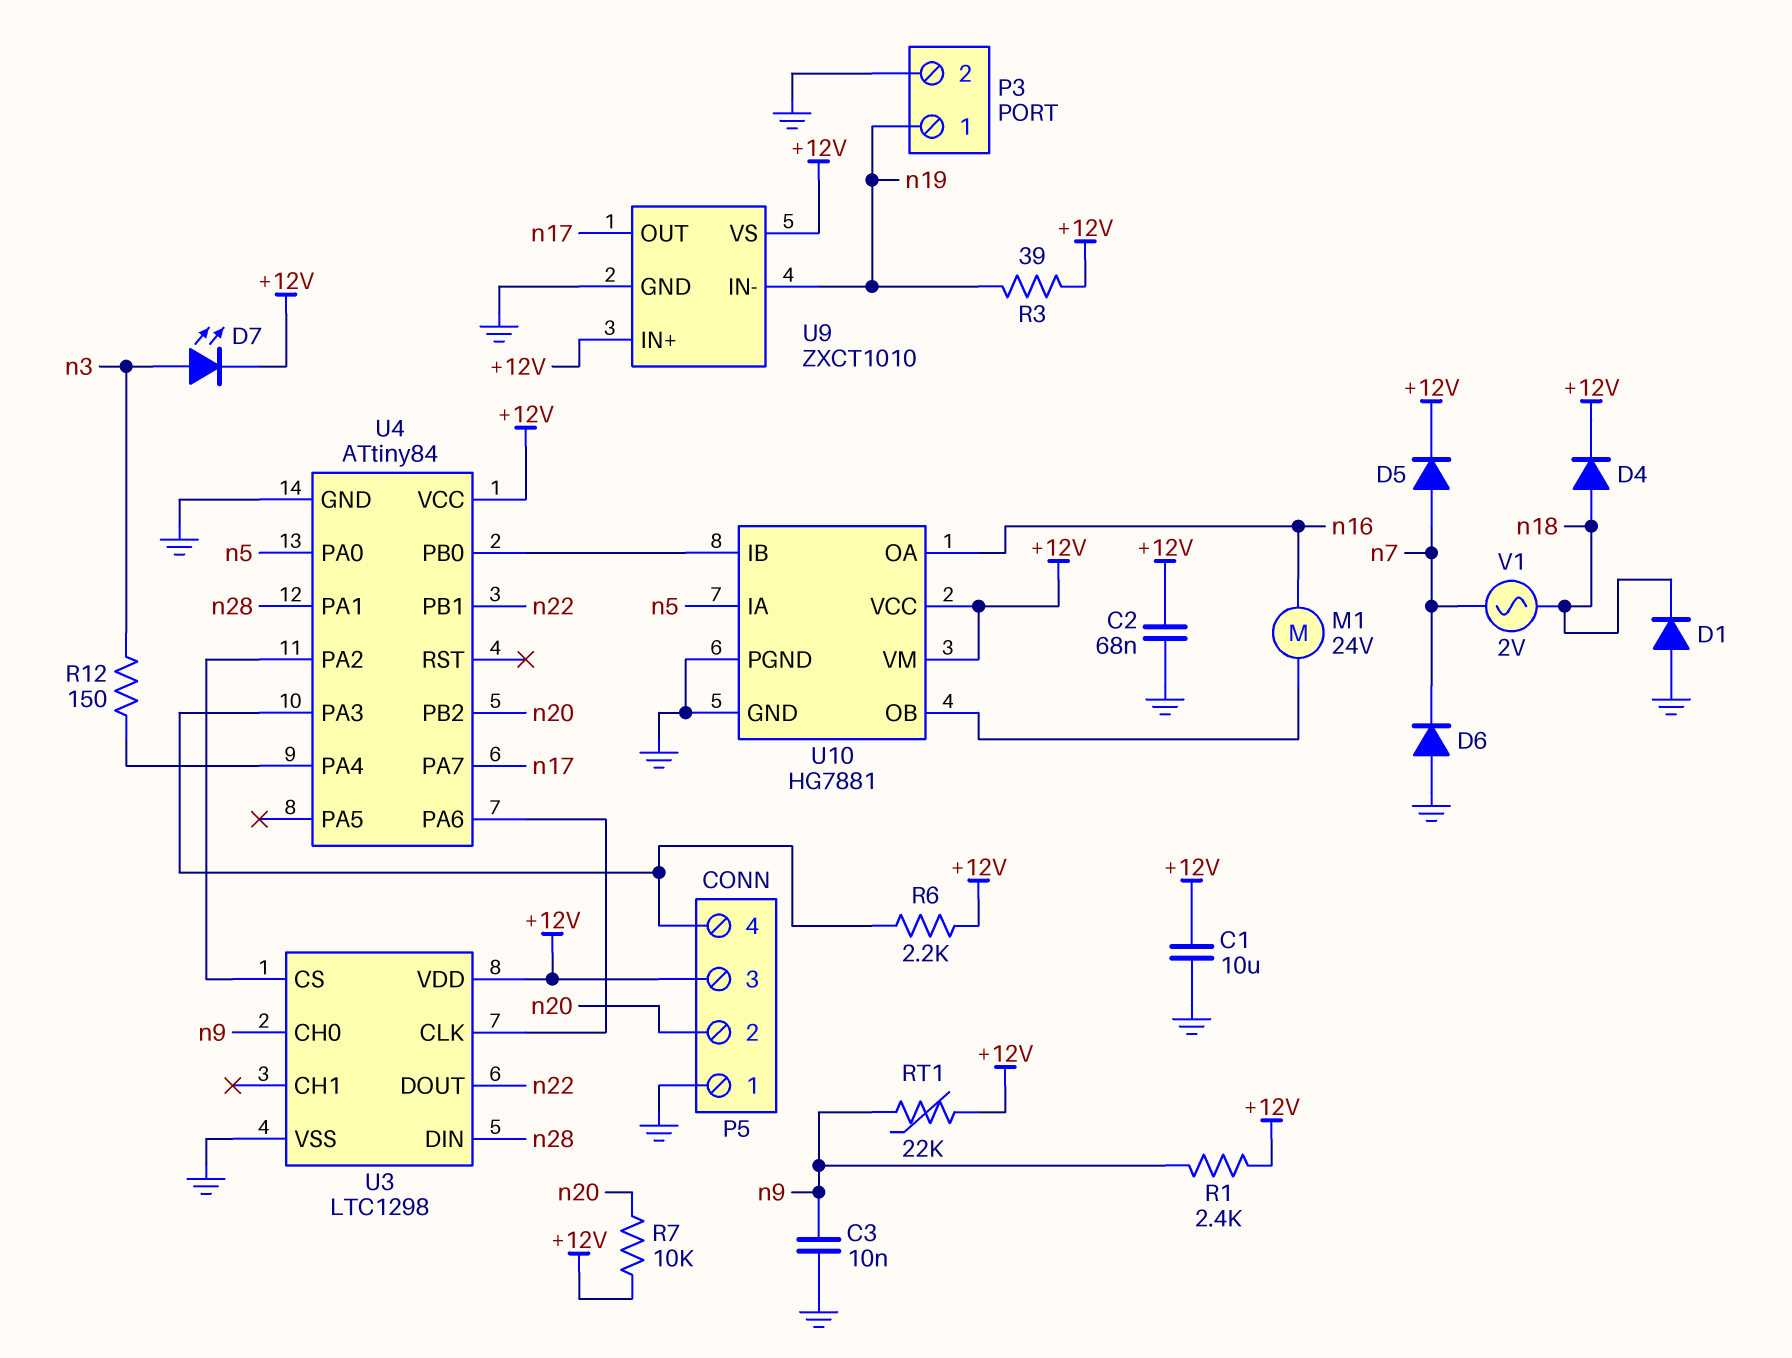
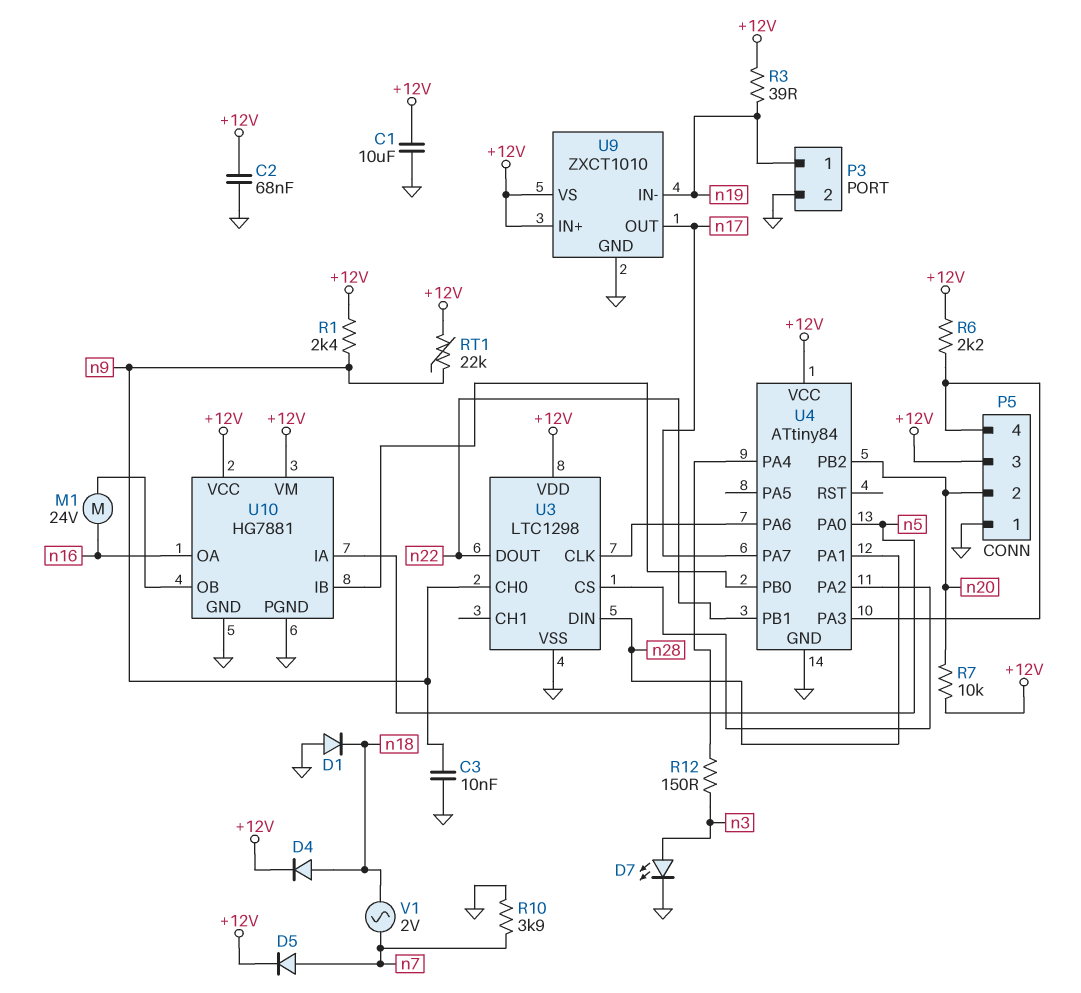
D6: diode (A GND, K n7) -> none
D7: LED (A n3, K +12V) -> LED (A n3, K GND)
R10: none -> 3.9k (GND, n7)

